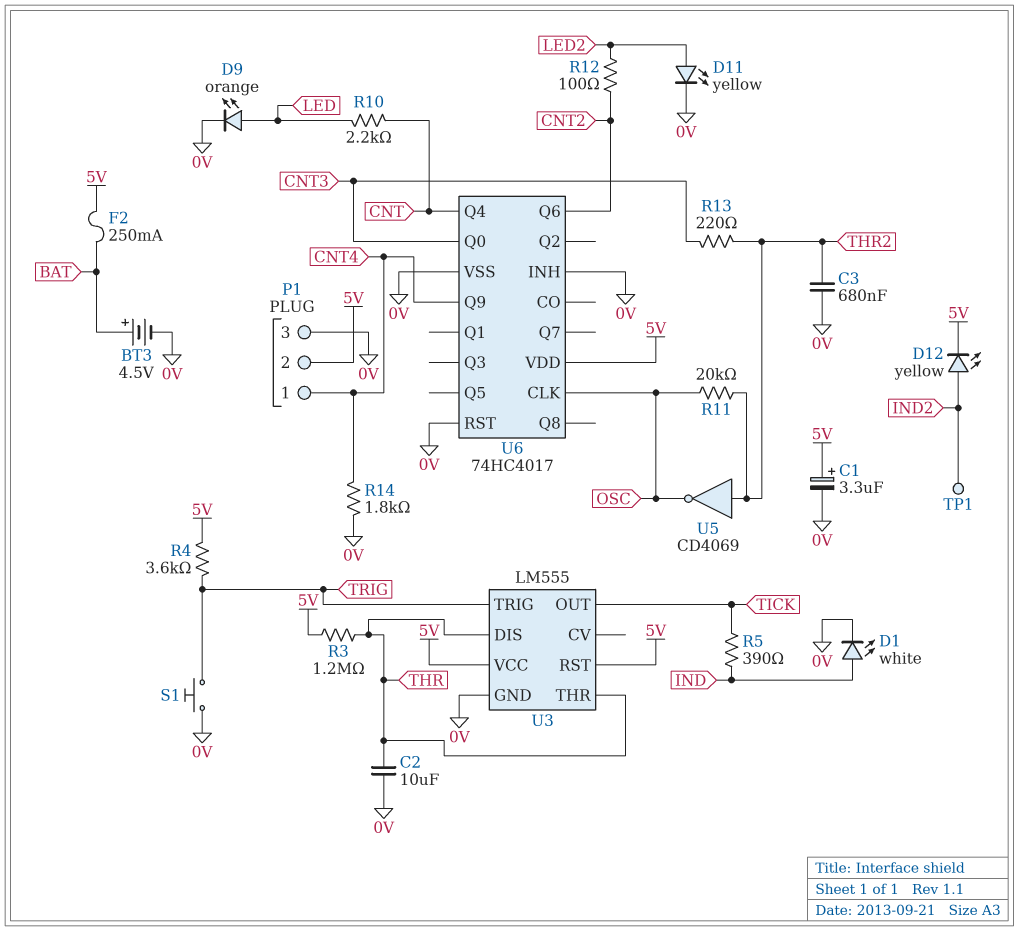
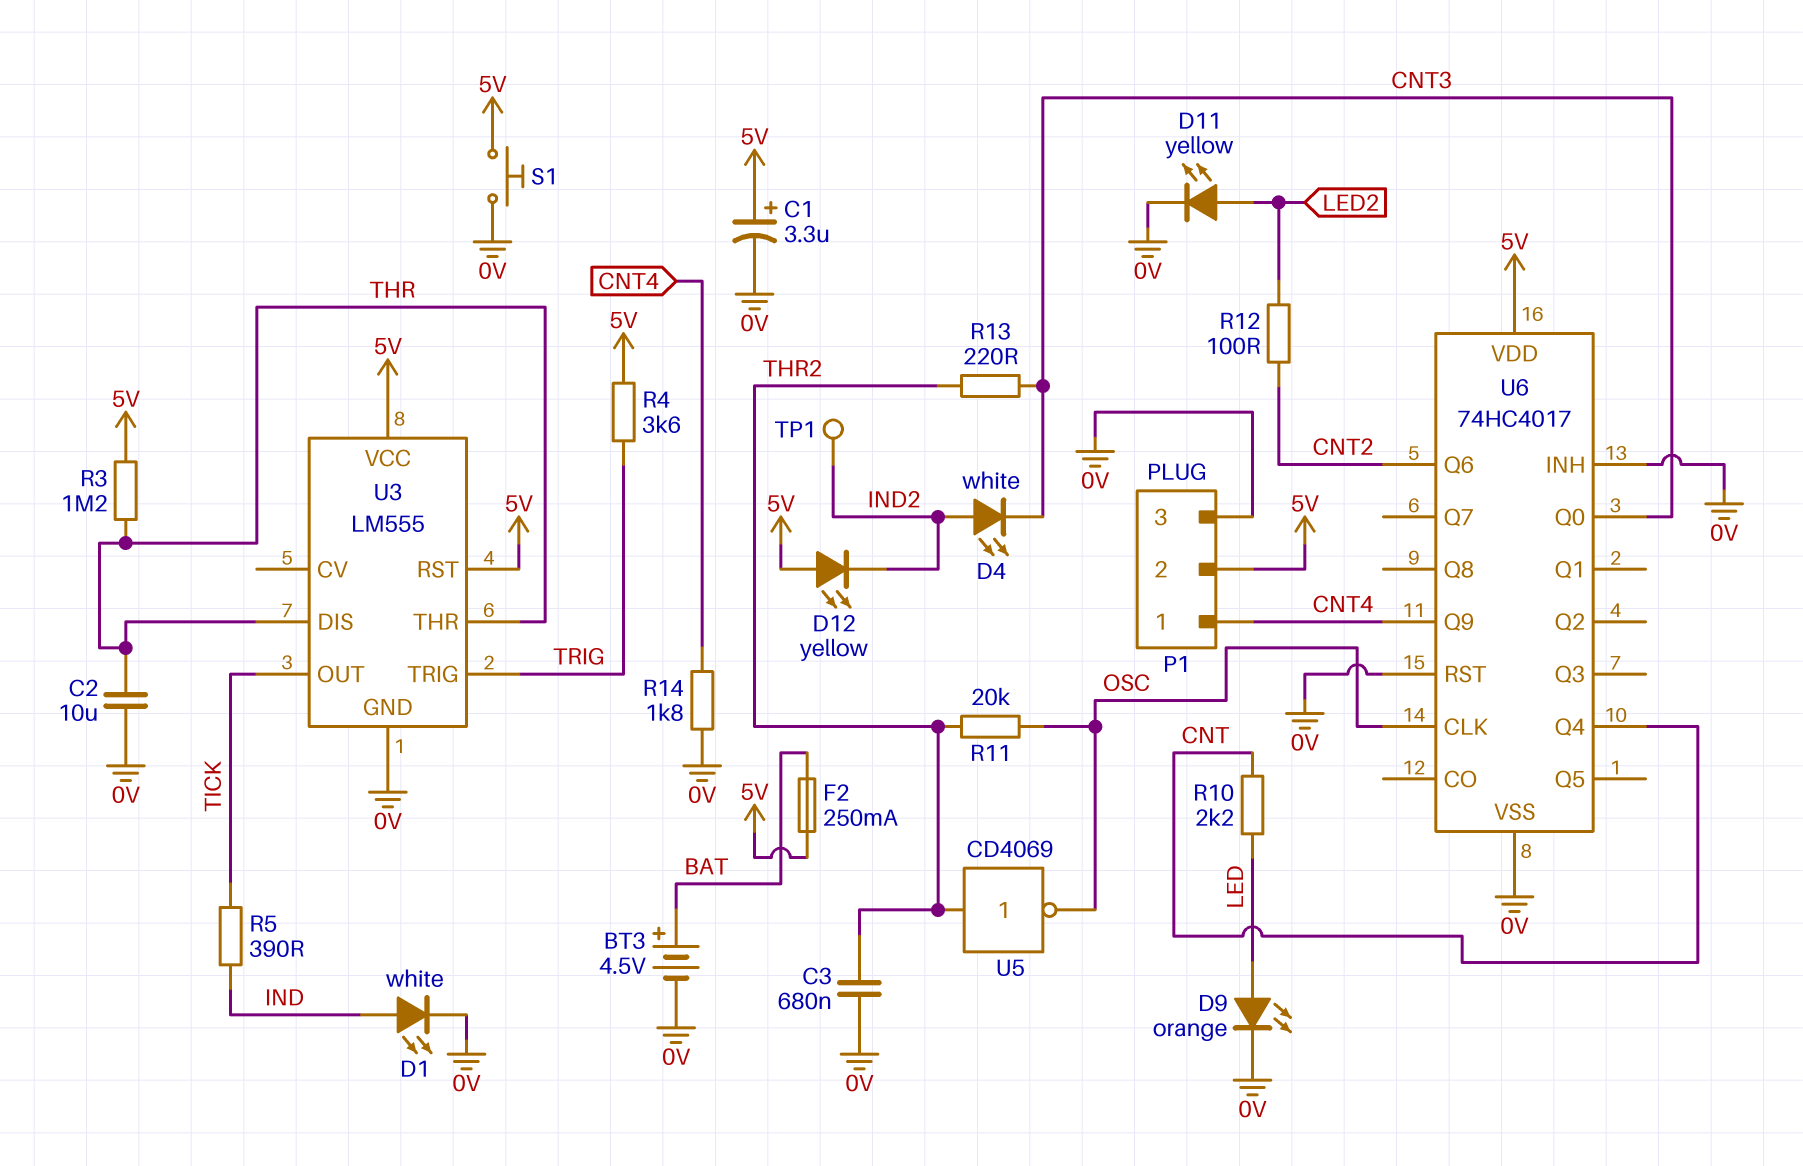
D4: none -> LED white (A IND2, K CNT3)
D12: LED yellow (A IND2, K 5V) -> LED yellow (A 5V, K IND2)
S1: button (0V, TRIG) -> button (0V, 5V)

